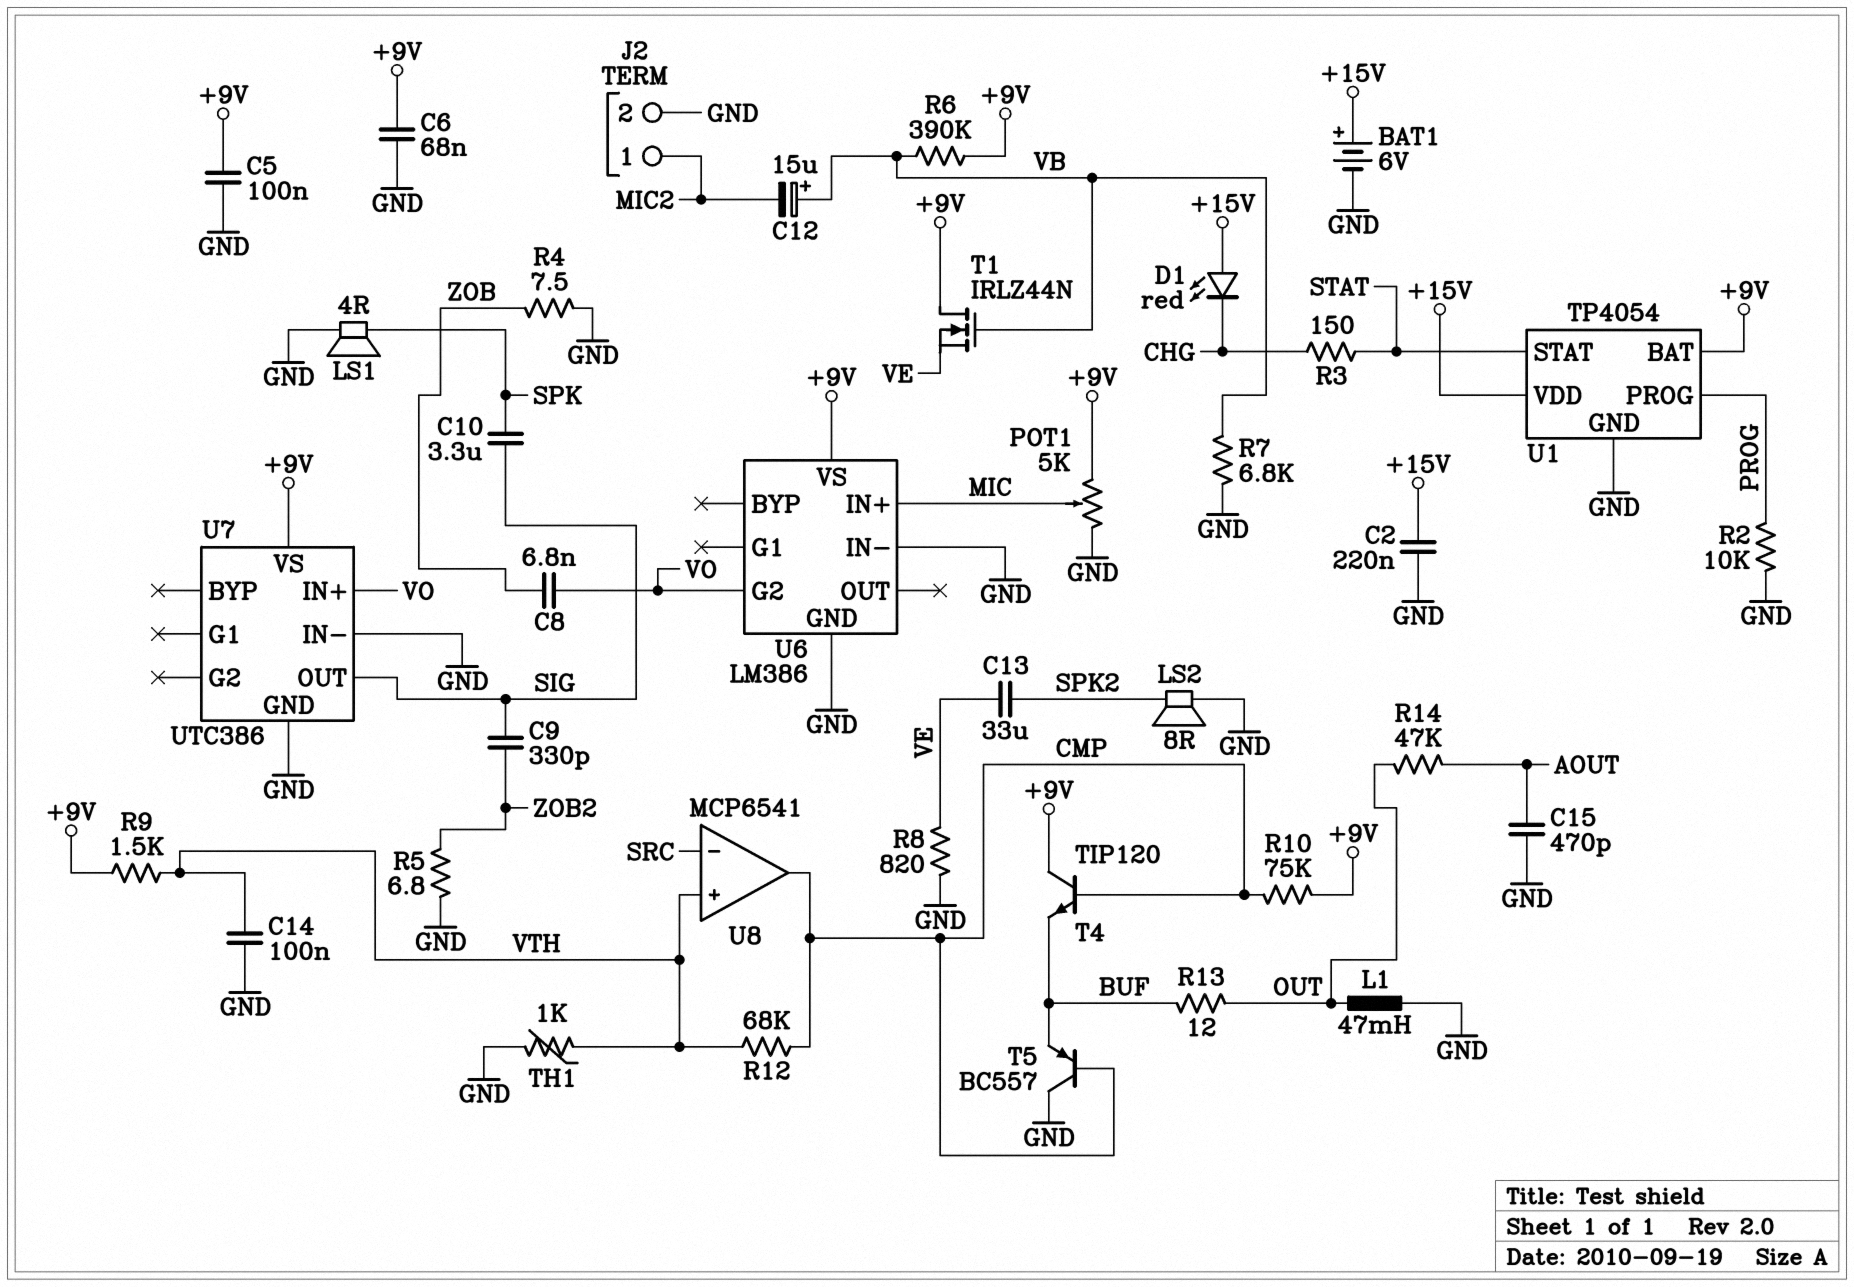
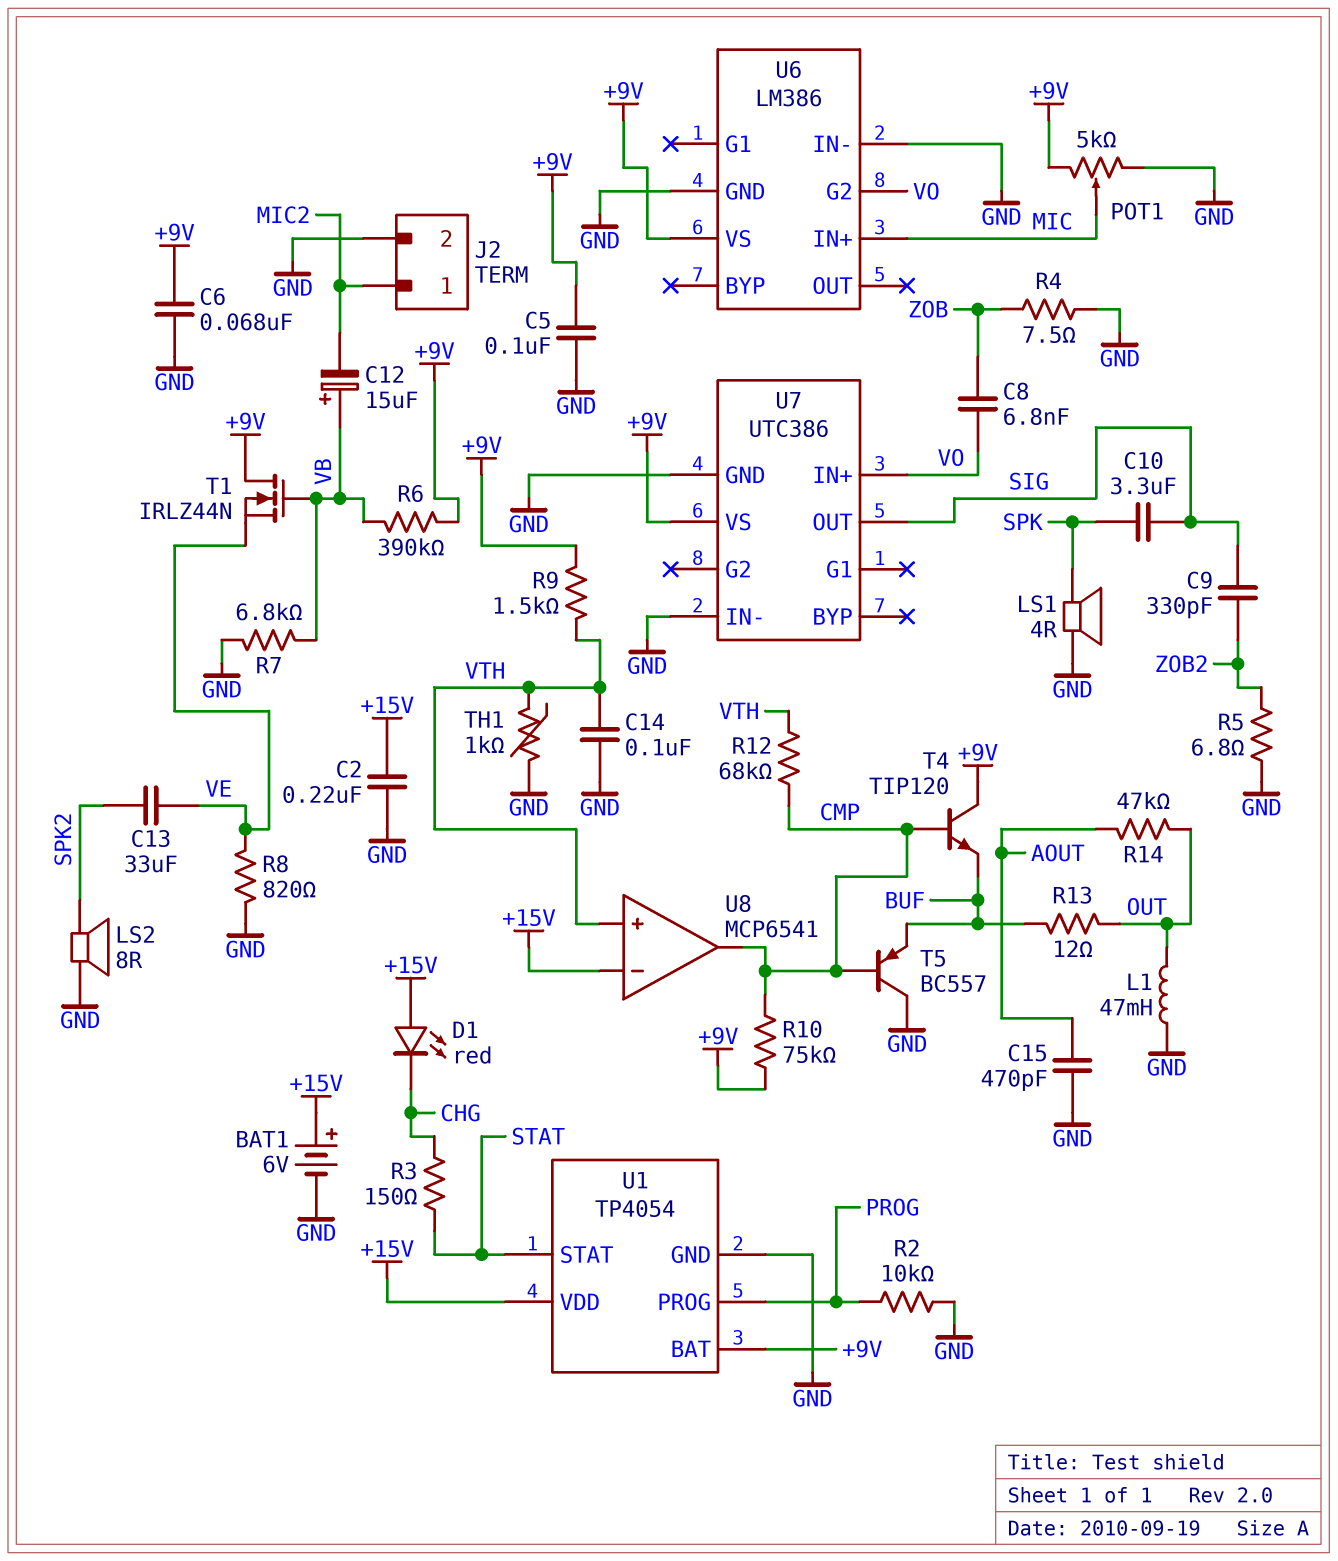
U8 pin in-: SRC -> +15V

